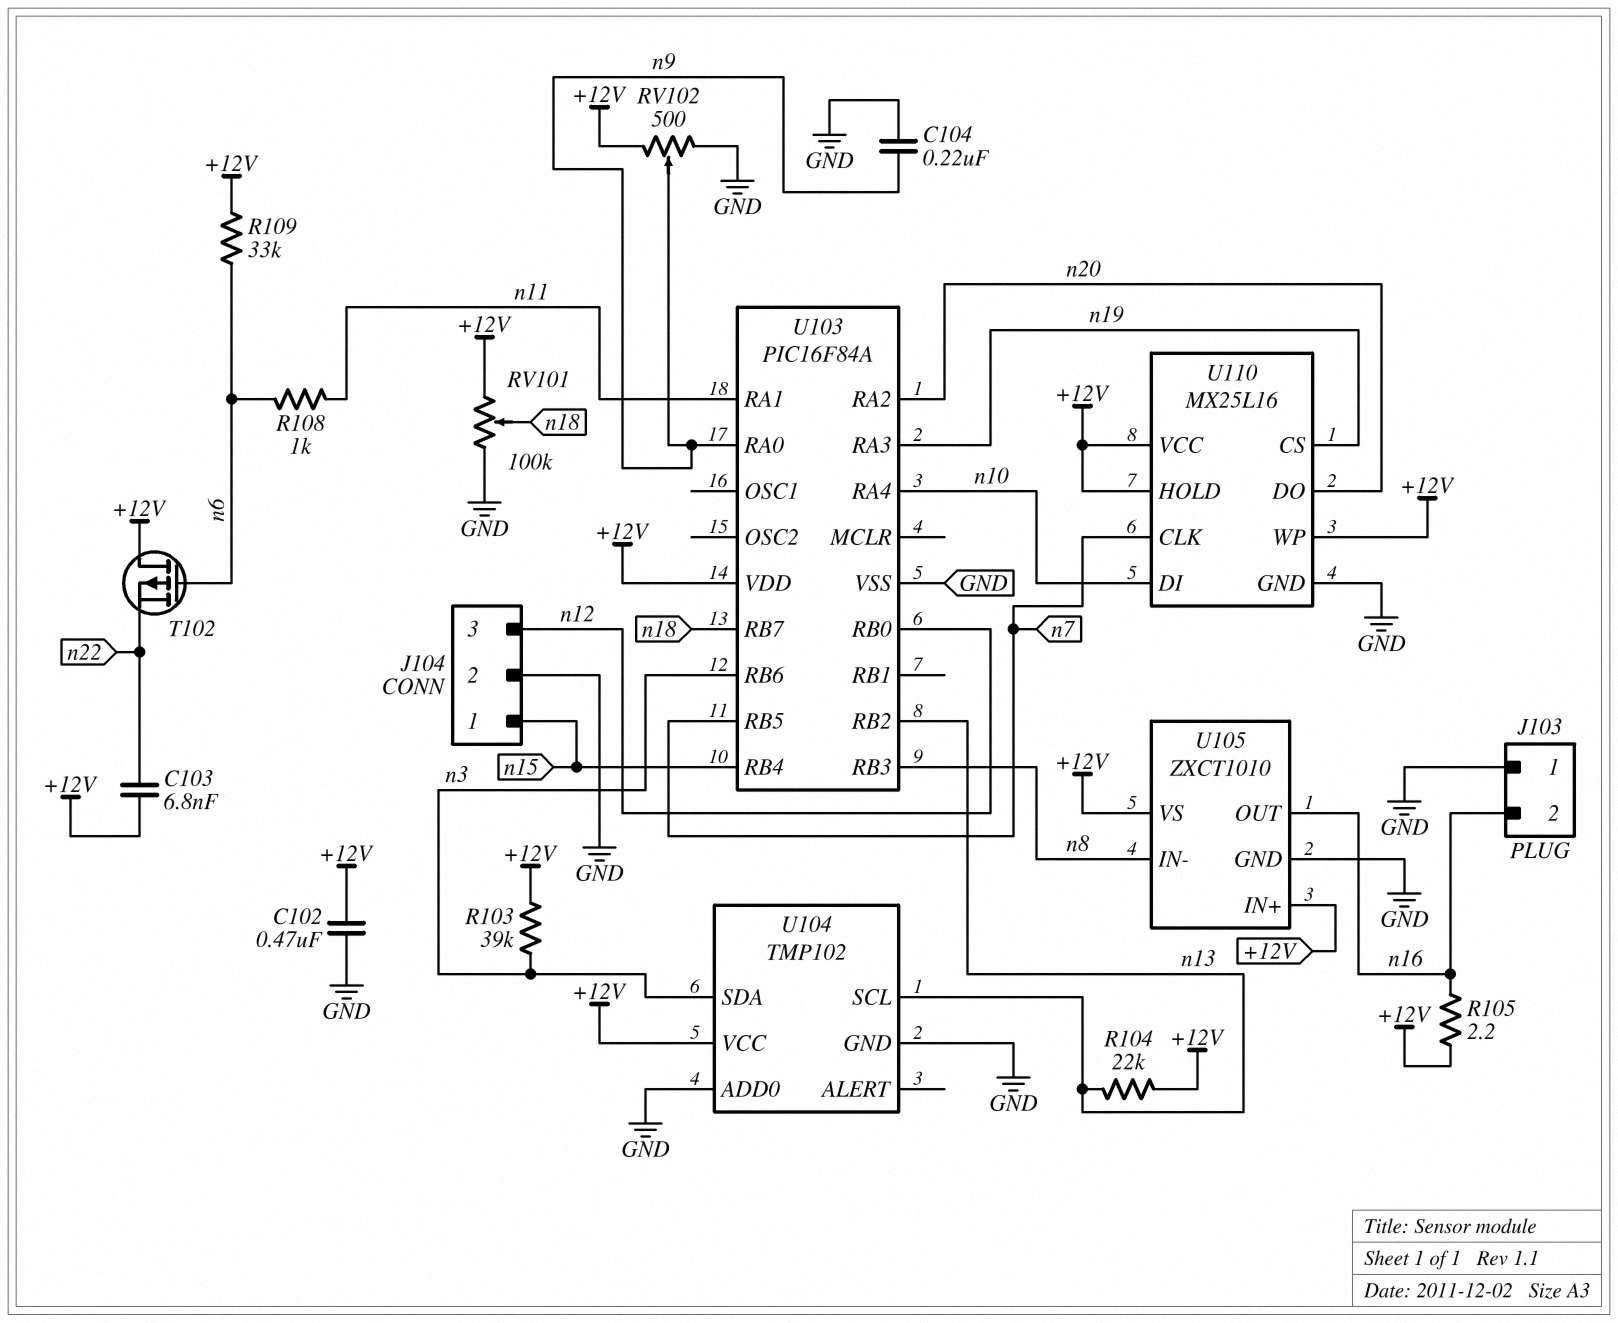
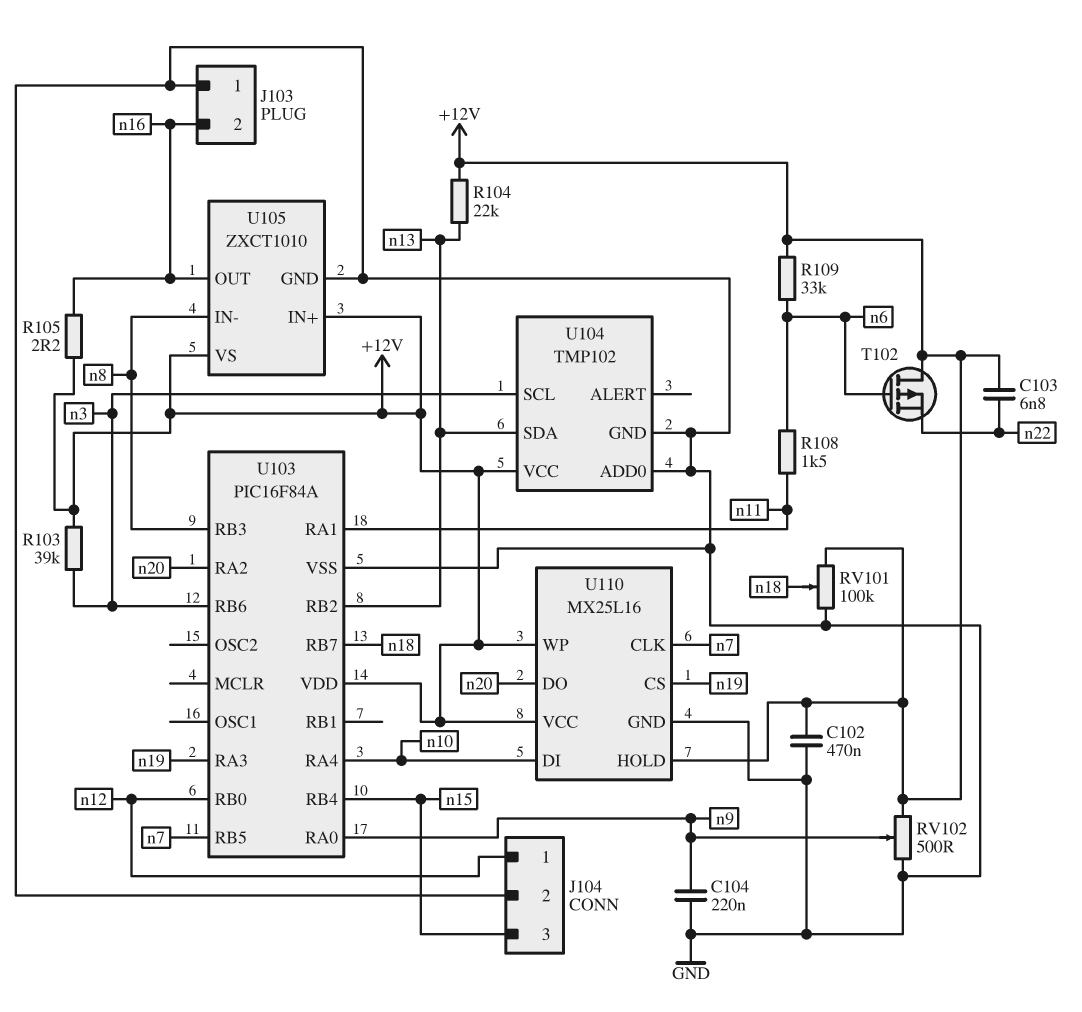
J104 pin 1: n15 -> n12
J104 pin 3: n12 -> n15
R108: 1k (n6, n11) -> 1.5k (n6, n11)
U104 pin SCL: n13 -> n3
U104 pin SDA: n3 -> n13

